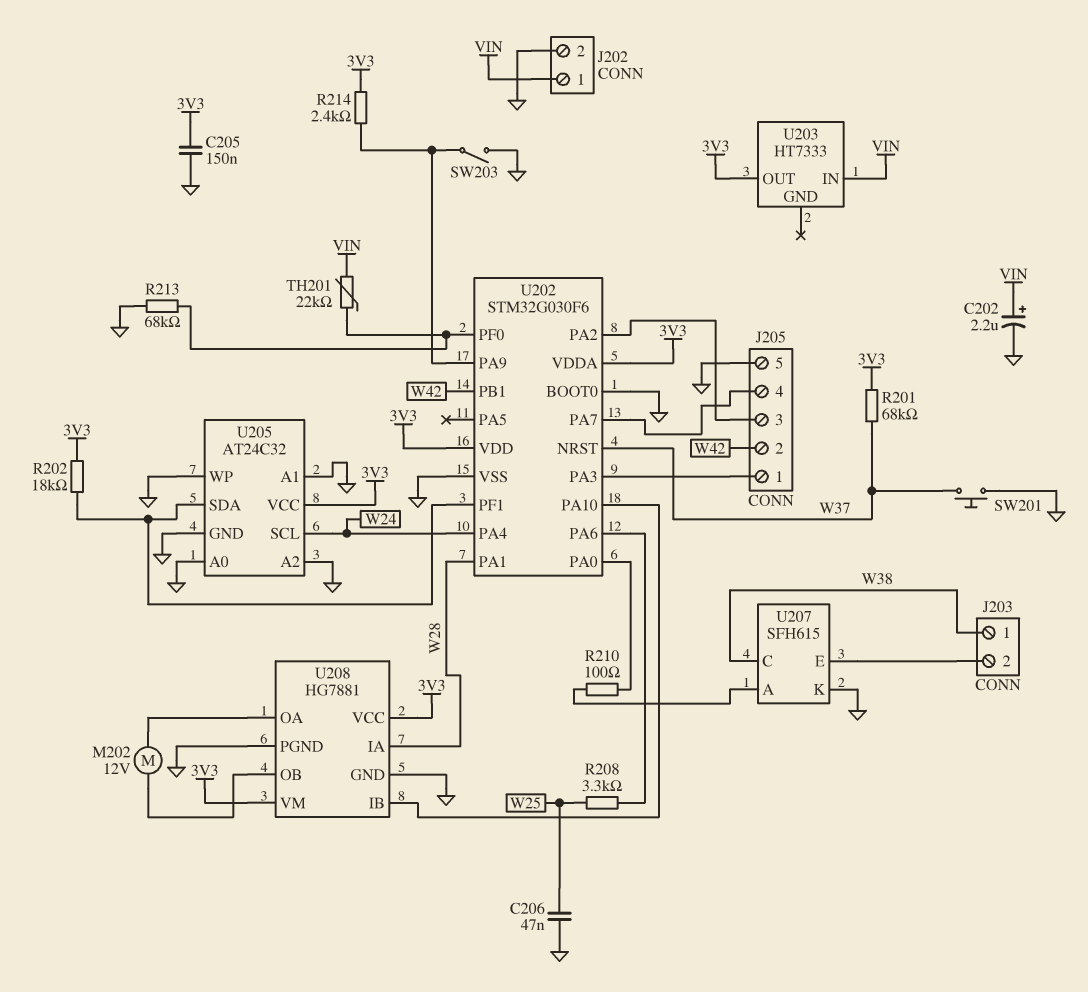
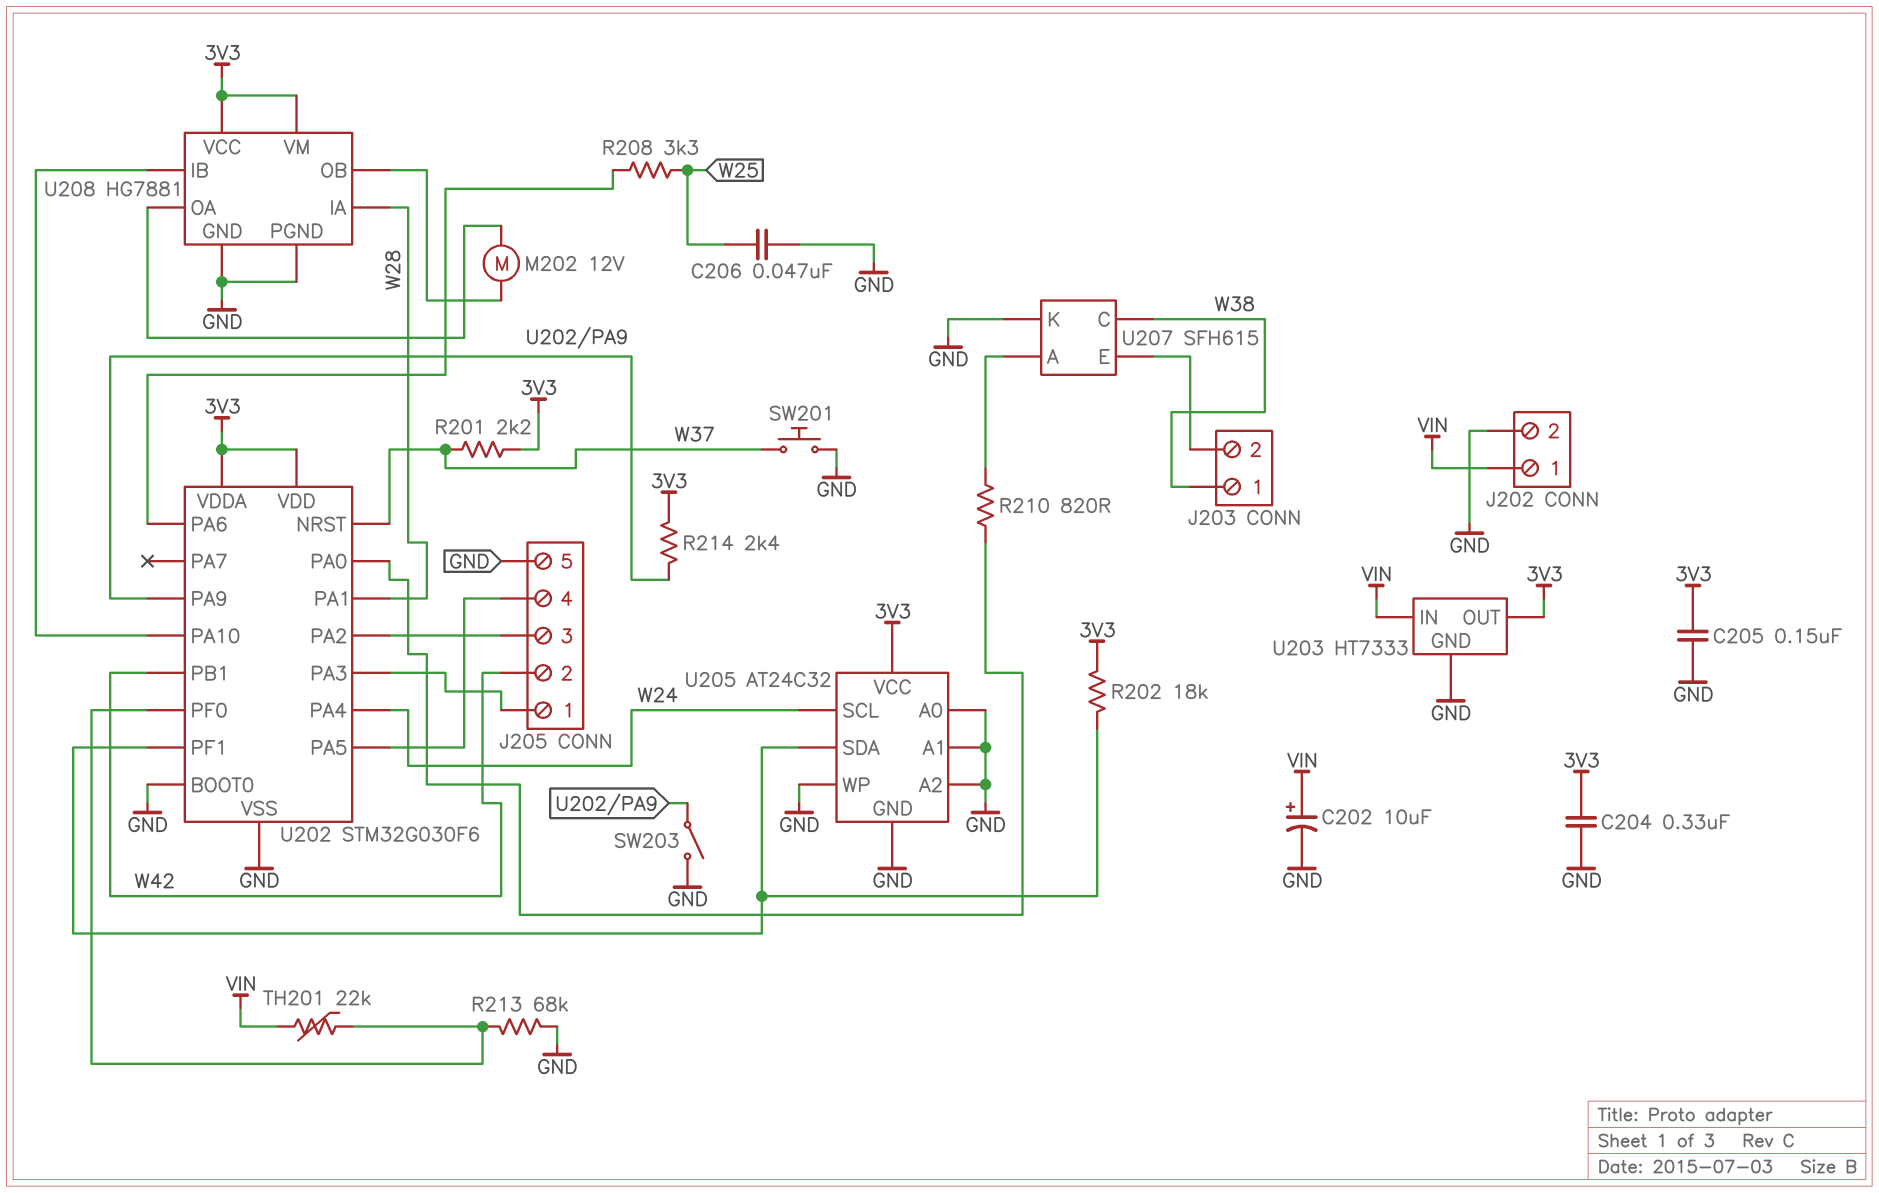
C202: 2.2uF (plus VIN, minus GND) -> 10uF (plus VIN, minus GND)
C204: none -> 330nF (3V3, GND)
R201: 68k (3V3, W37) -> 2.2k (3V3, W37)
R210: 100 (U202/PA0, U207/A) -> 820 (U202/PA0, U207/A)
U202 pin PA5: none -> J205/4
U202 pin PA7: J205/4 -> none
U203 pin GND: none -> GND

